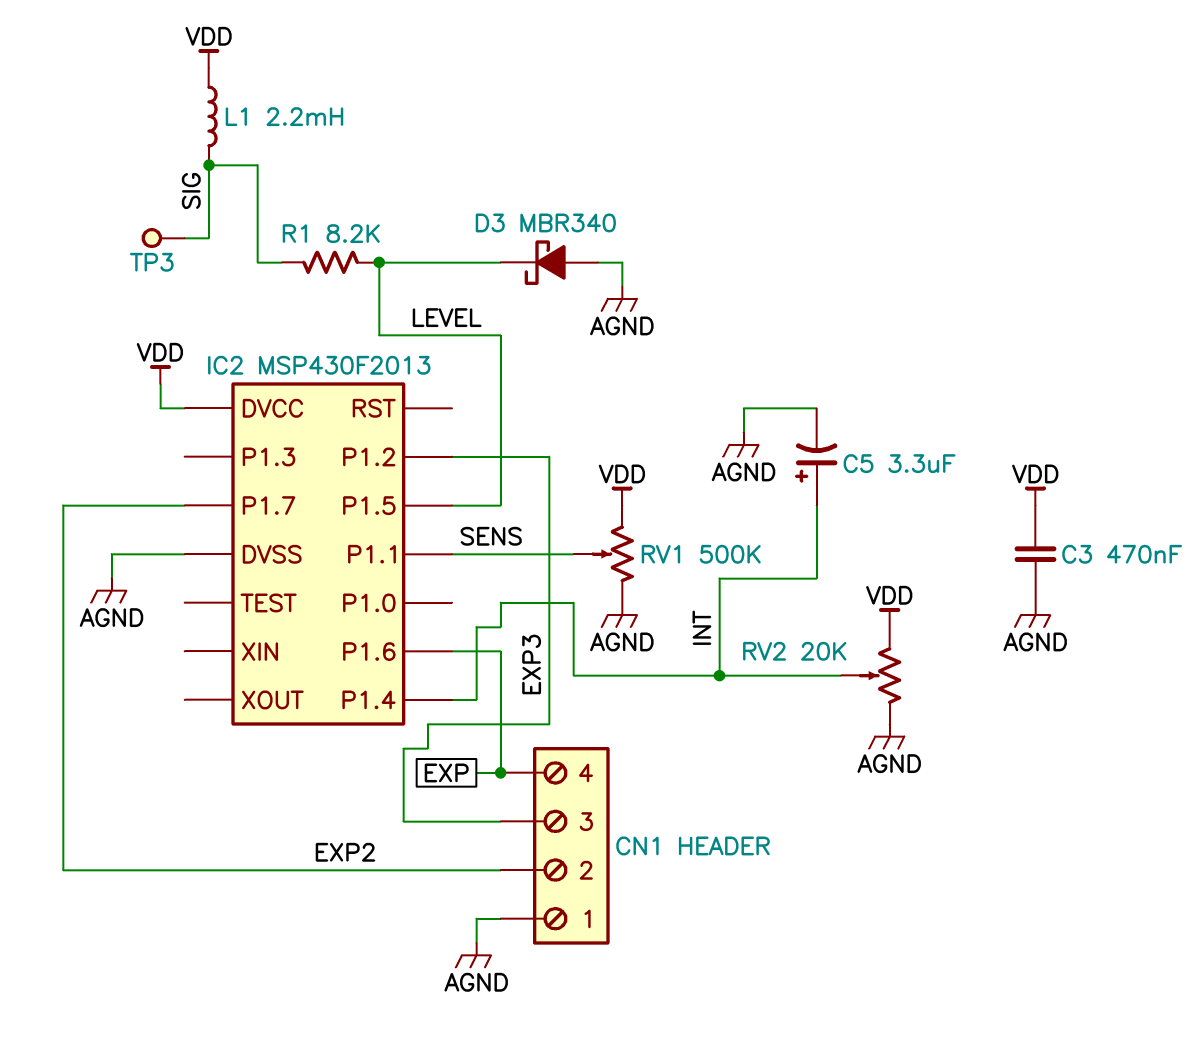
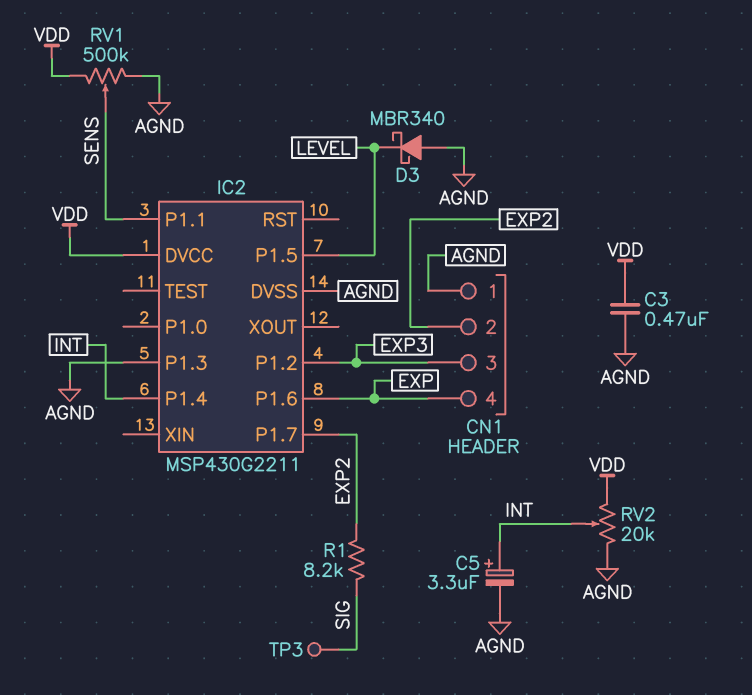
IC2: MSP430F2013 -> MSP430G2211
IC2 pin P1.3: none -> AGND
L1: 2.2mH (SIG, VDD) -> none
R1: 8.2k (LEVEL, SIG) -> 8.2k (EXP2, SIG)

